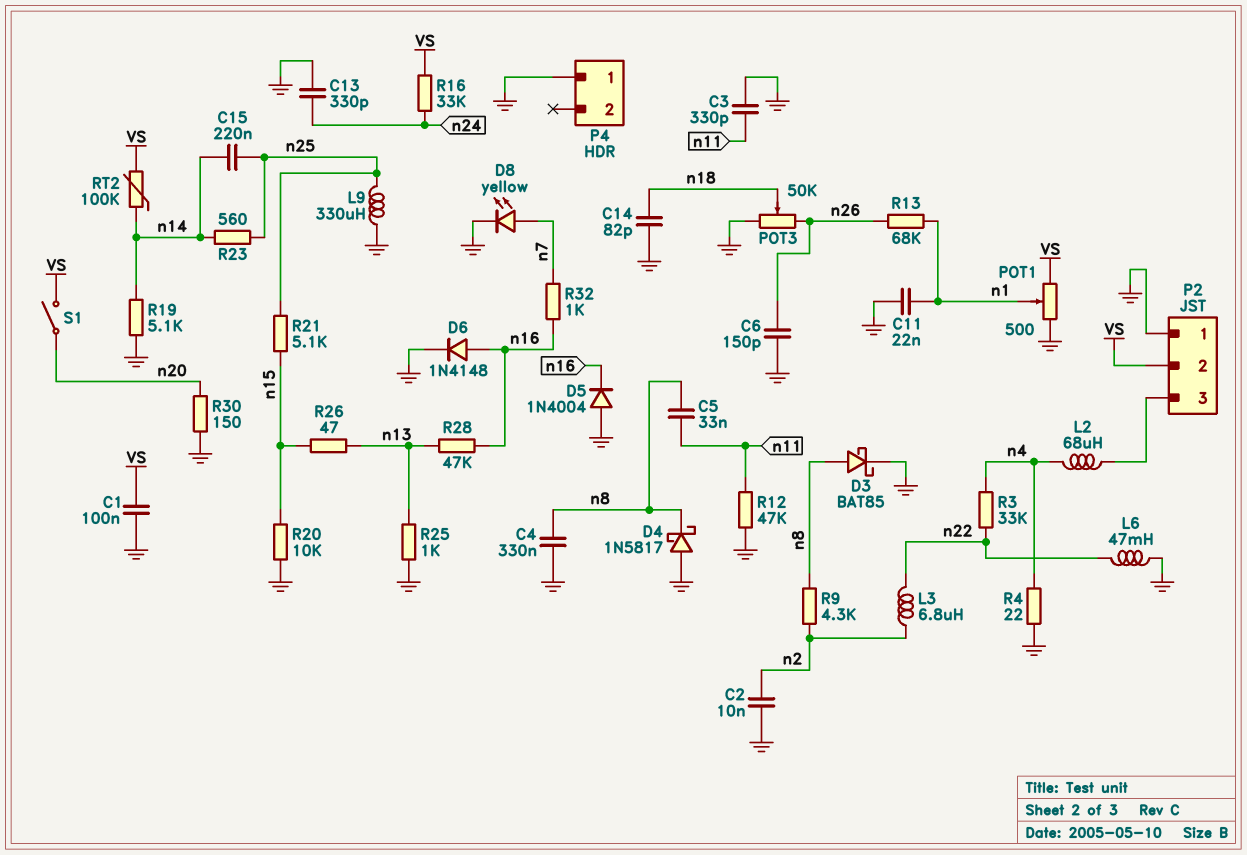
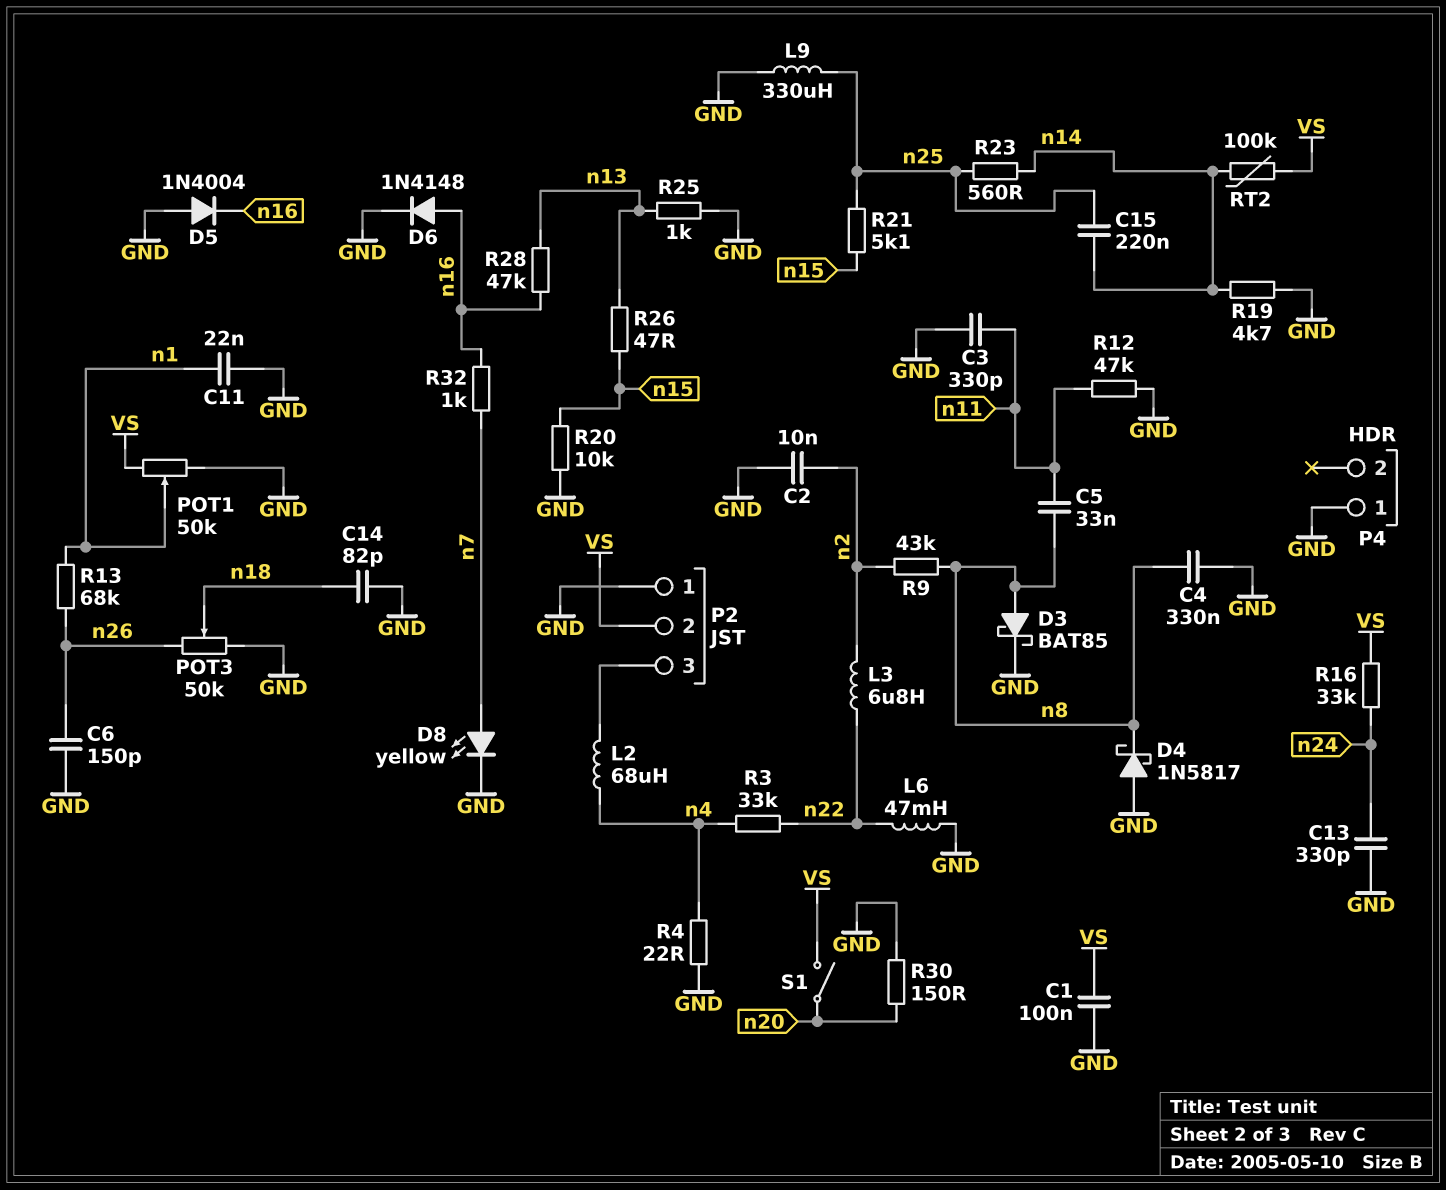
POT1: 500 (GND, VS, wiper n1) -> 50k (GND, VS, wiper n1)
R9: 4.3k (n2, n8) -> 43k (n2, n8)
R19: 5.1k (GND, n14) -> 4.7k (GND, n14)

